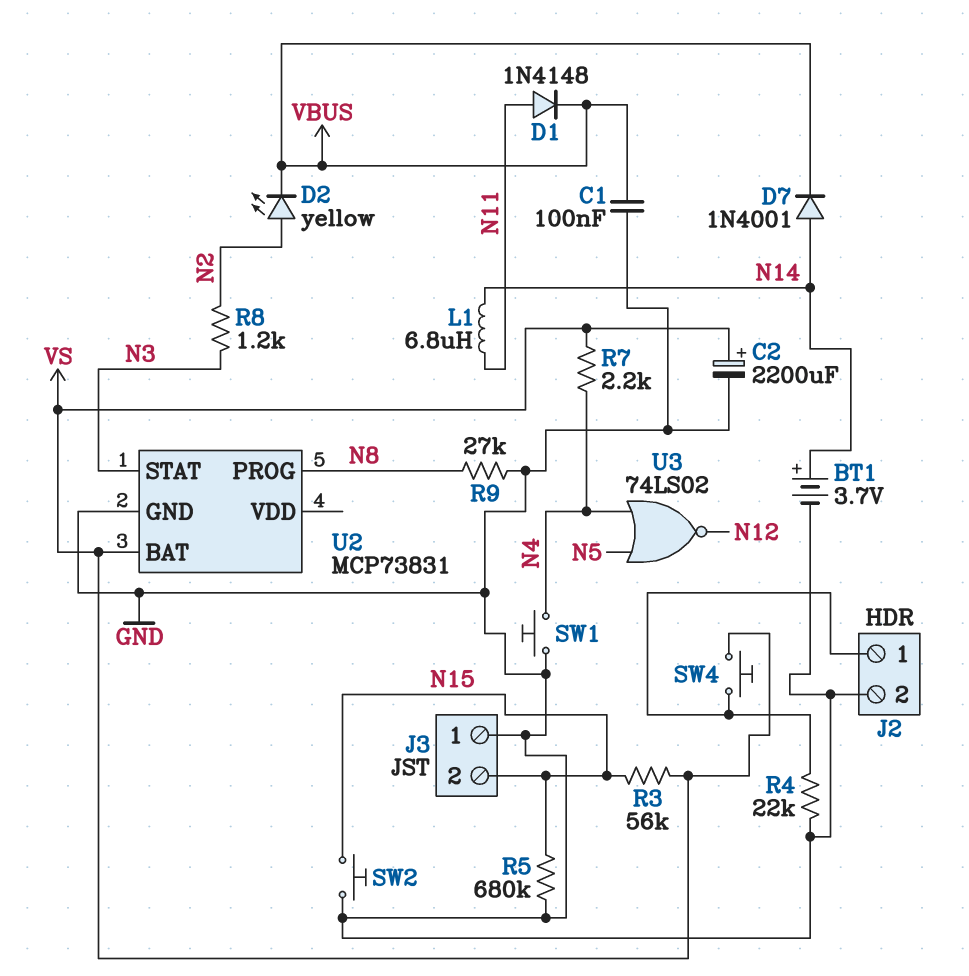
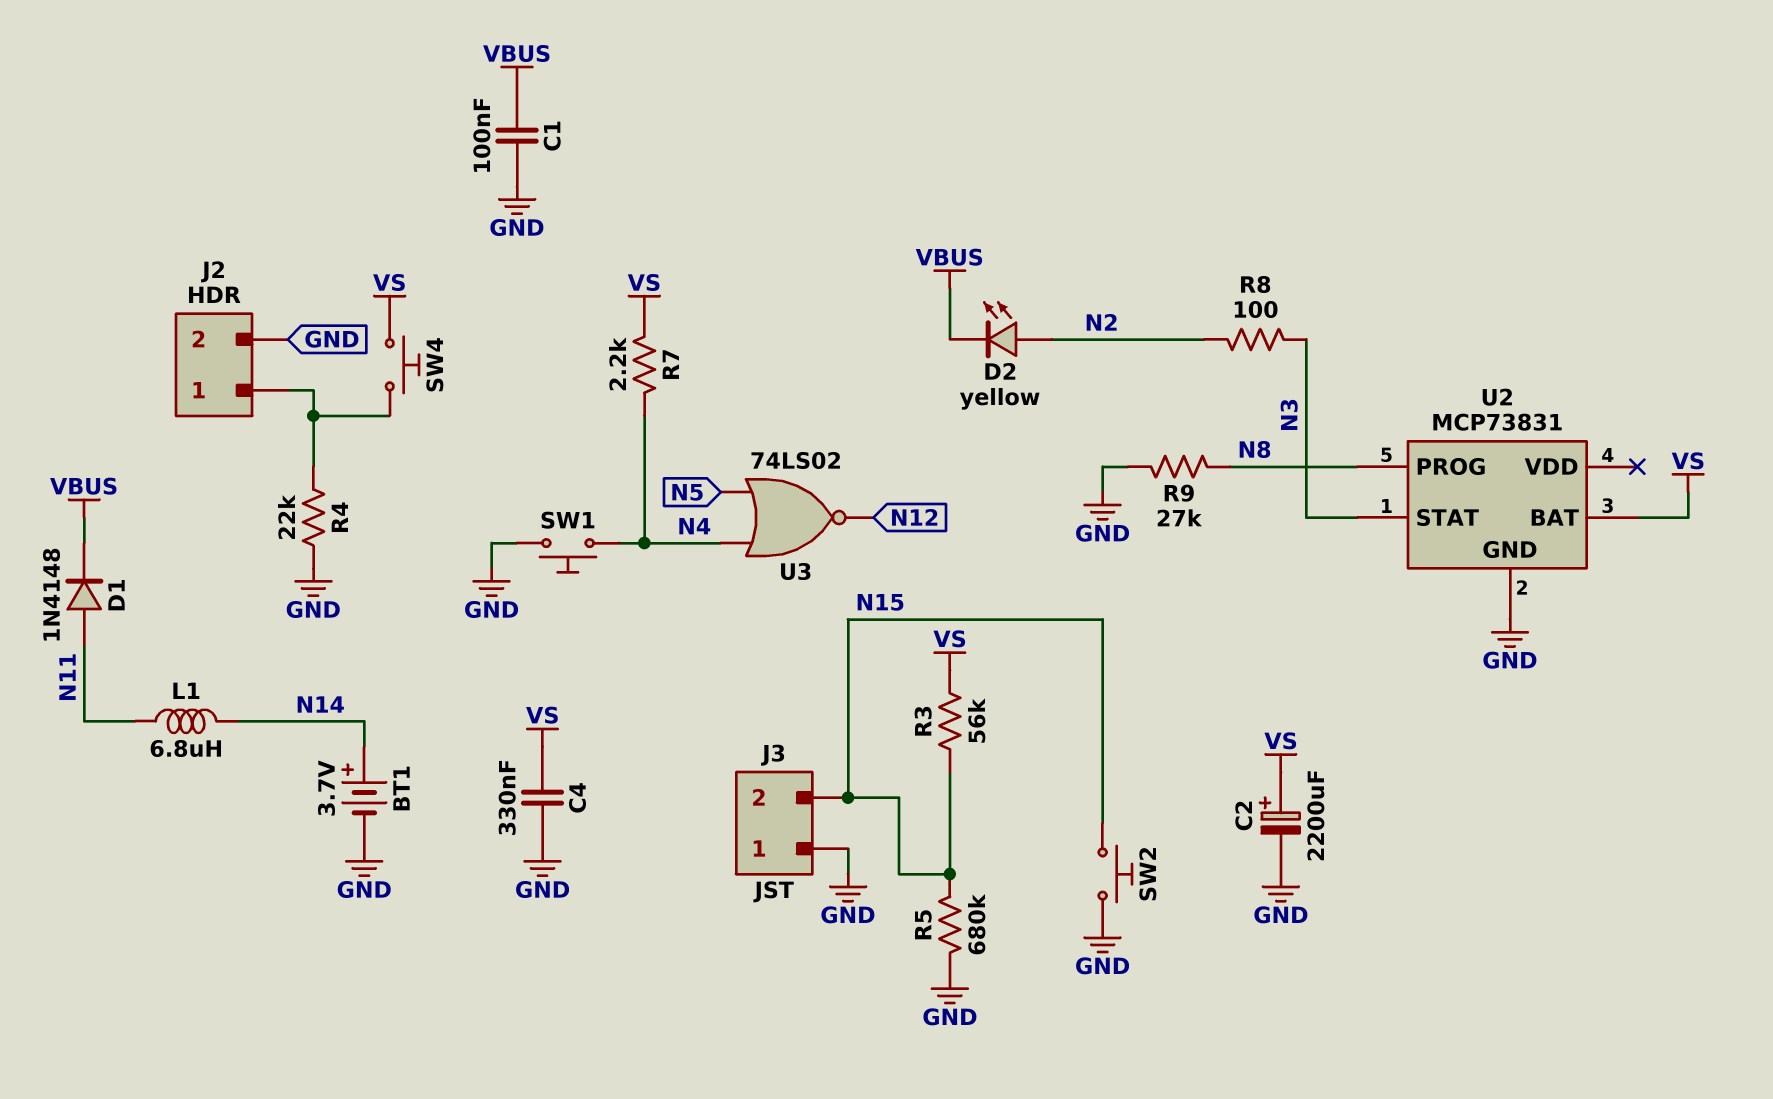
C4: none -> 330nF (GND, VS)
D7: diode 1N4001 (A N14, K VBUS) -> none
R8: 1.2k (N2, N3) -> 100 (N2, N3)

